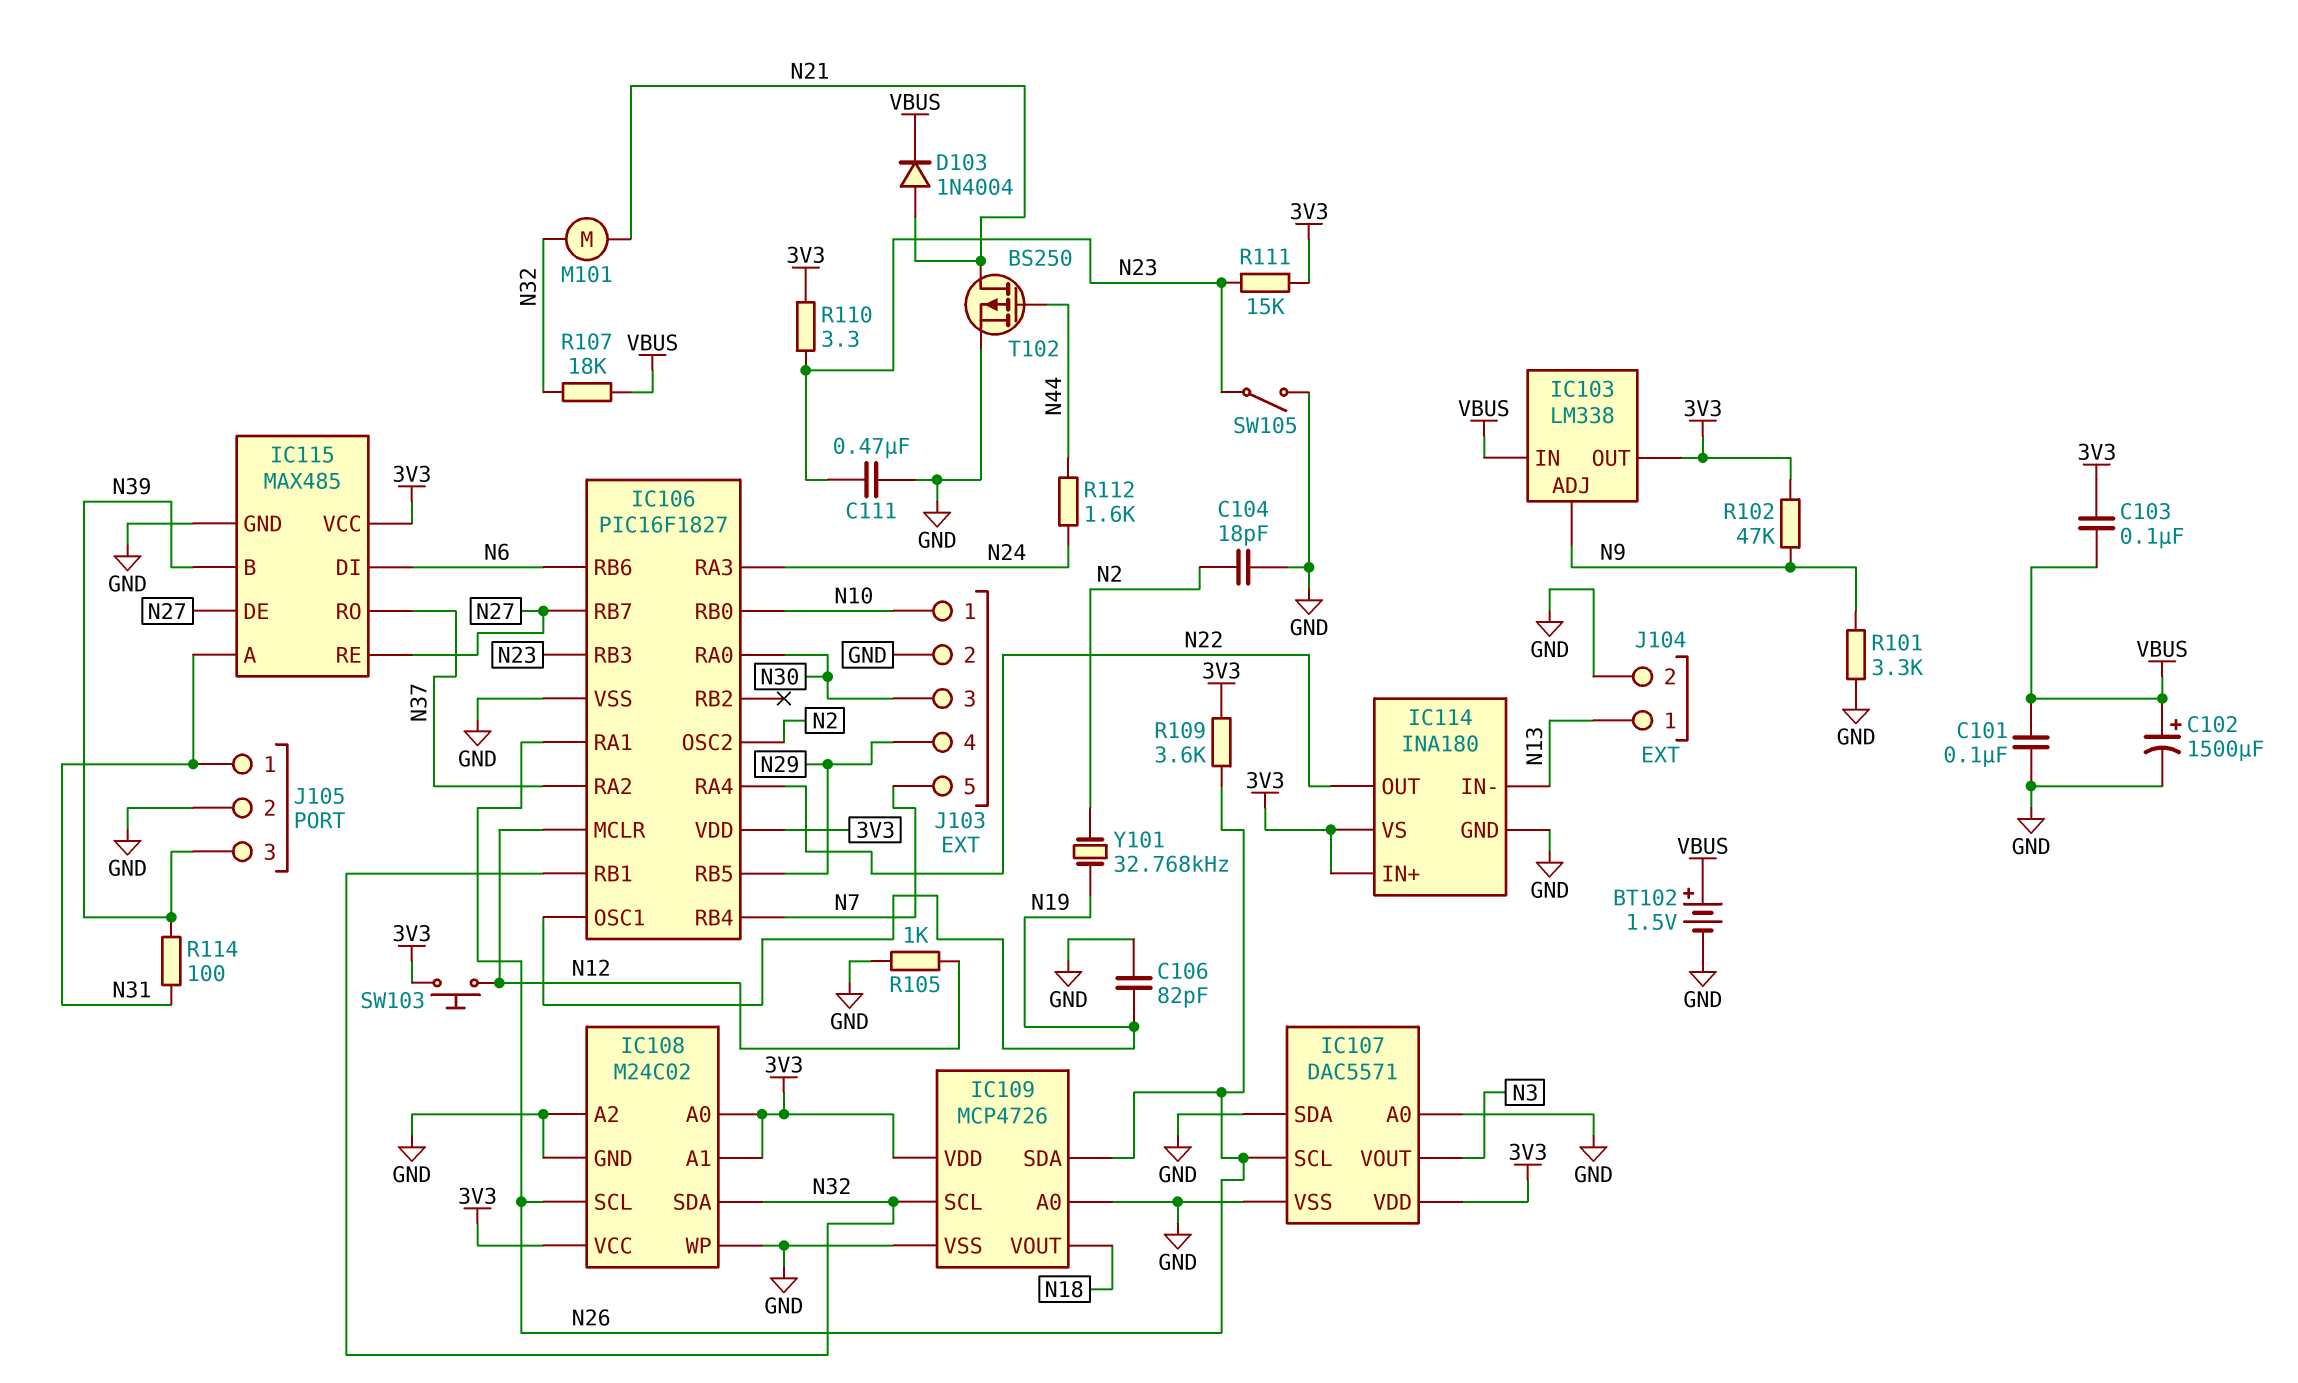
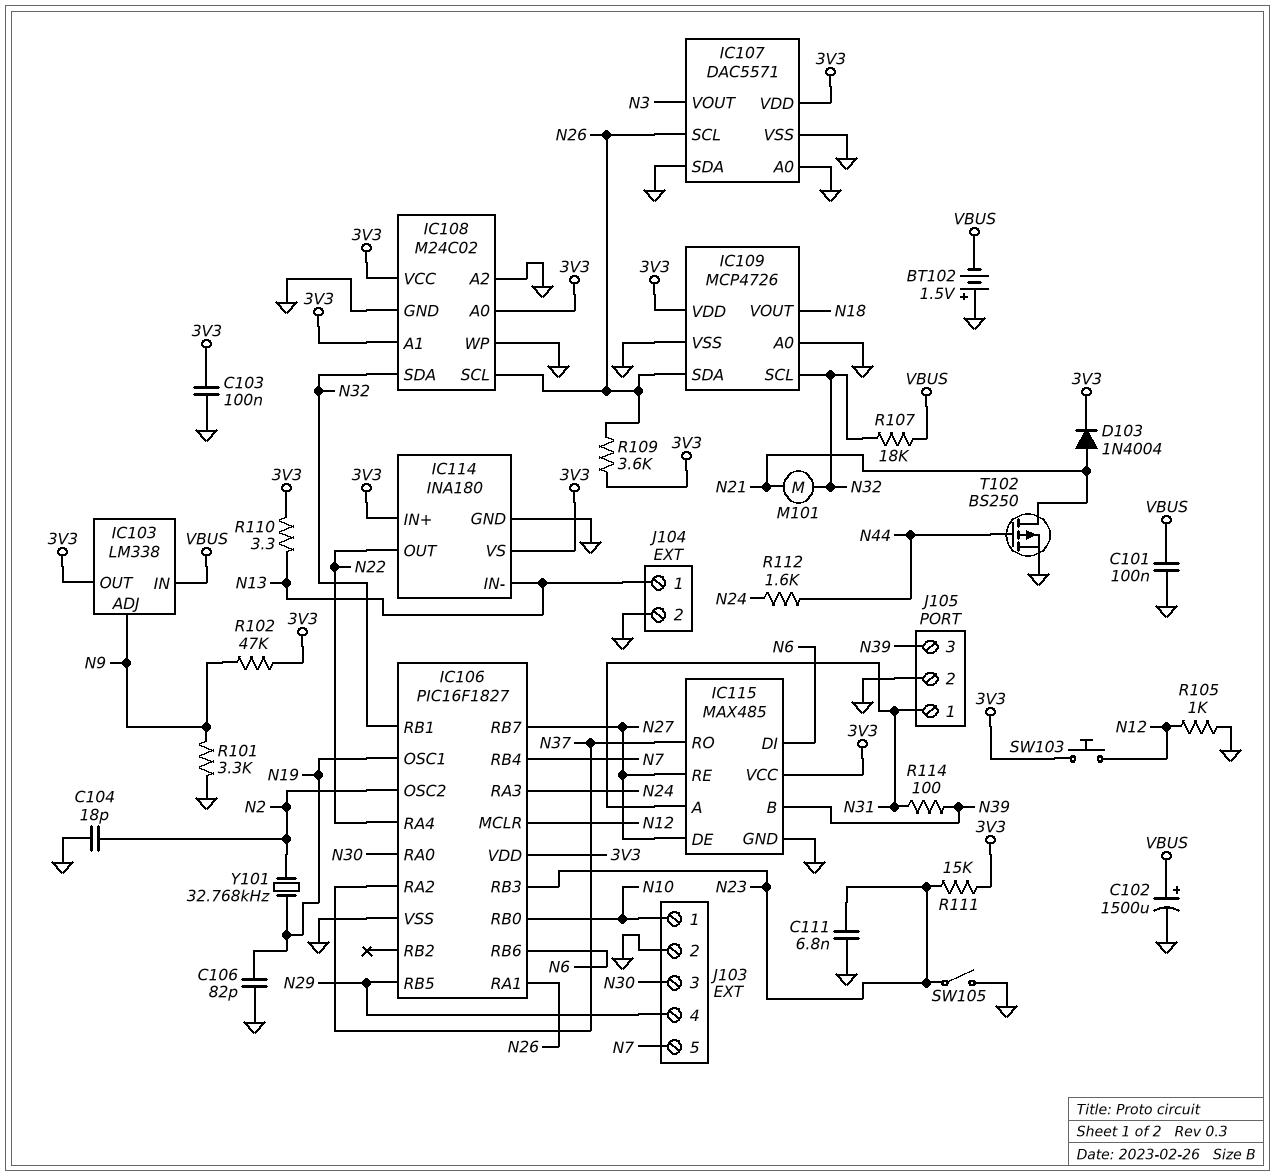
BT102: 1.5V (plus VBUS, minus GND) -> 1.5V (plus GND, minus VBUS)
C103: 100nF (3V3, VBUS) -> 100nF (3V3, GND)
C111: 470nF (GND, N23) -> 6.8nF (GND, N23)
D103: diode 1N4004 (A N21, K VBUS) -> diode 1N4004 (A N21, K 3V3)
R110: 3.3 (3V3, N23) -> 3.3 (3V3, N13)

